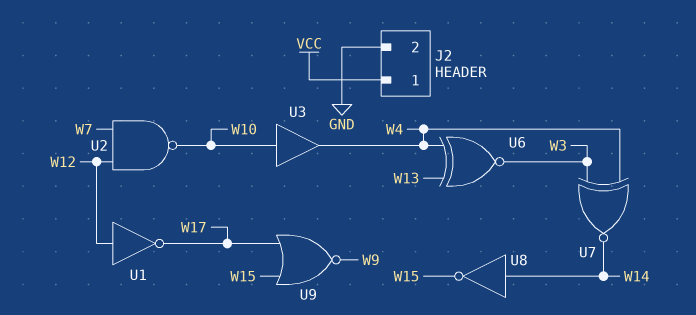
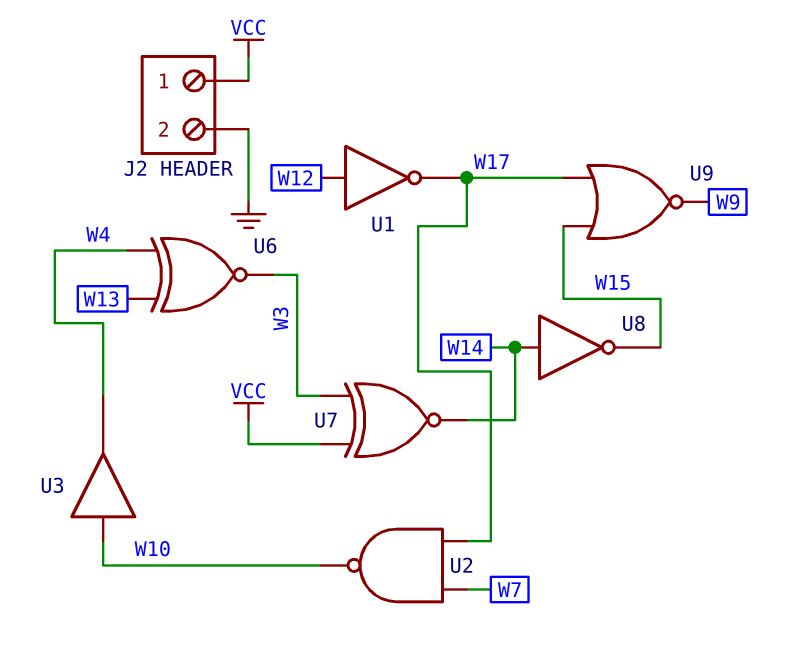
U2: NAND (in W7, in W12, out W10) -> NAND (in W7, in W17, out W10)
U7: XNOR (in W3, in W4, out W14) -> XNOR (in VCC, in W3, out W14)

